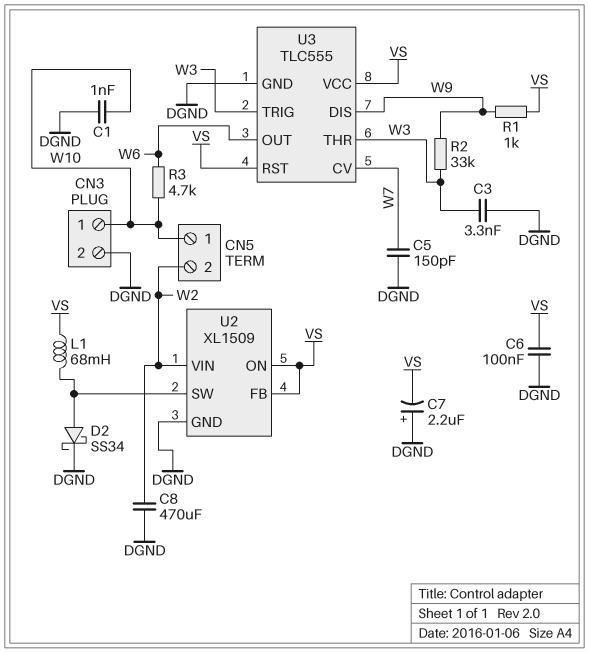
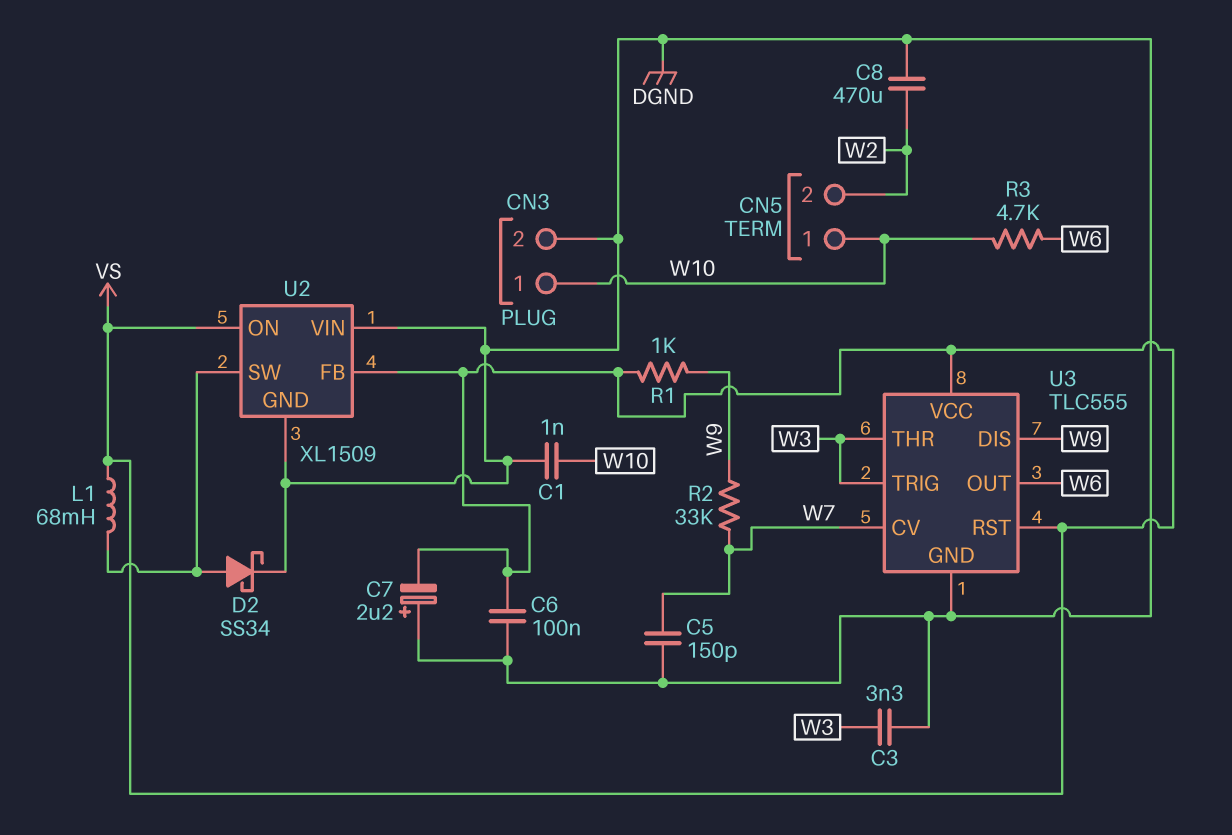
R2: 33k (W3, W9) -> 33k (W7, W9)
U2 pin VIN: W2 -> DGND

